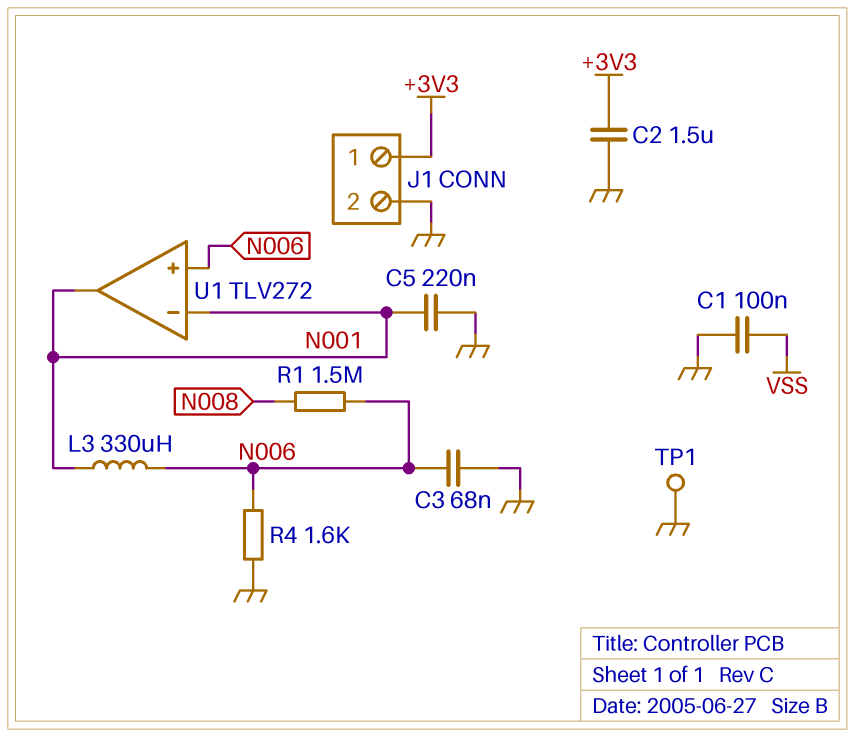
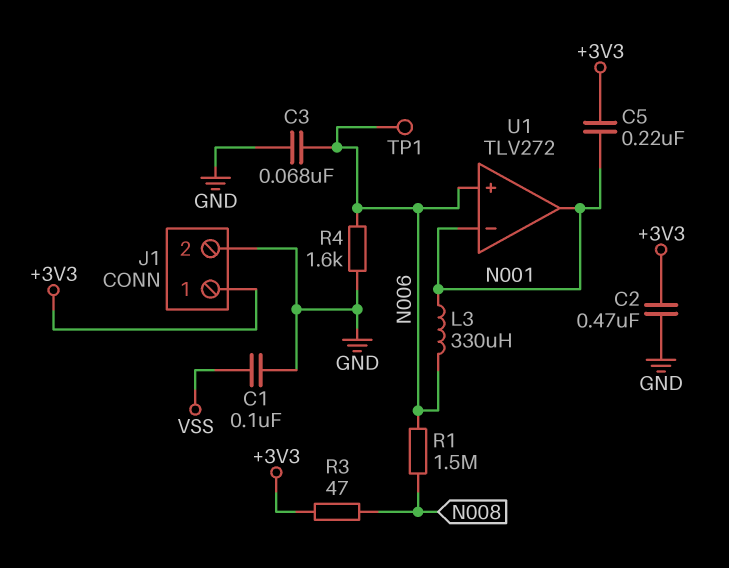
C2: 1.5uF (+3V3, GND) -> 470nF (+3V3, GND)
C5: 220nF (GND, N001) -> 220nF (+3V3, N001)
R3: none -> 47 (+3V3, N008)
TP1: test point (GND) -> test point (N006)

